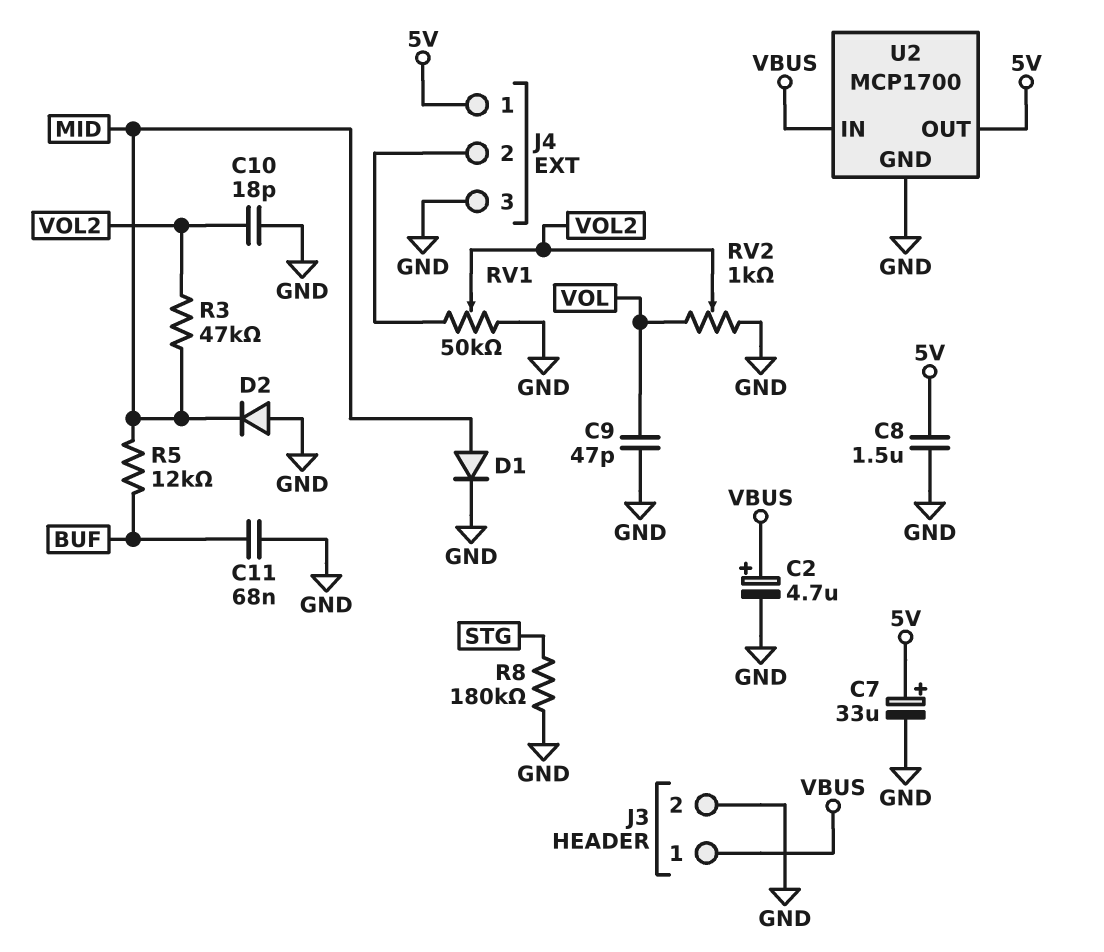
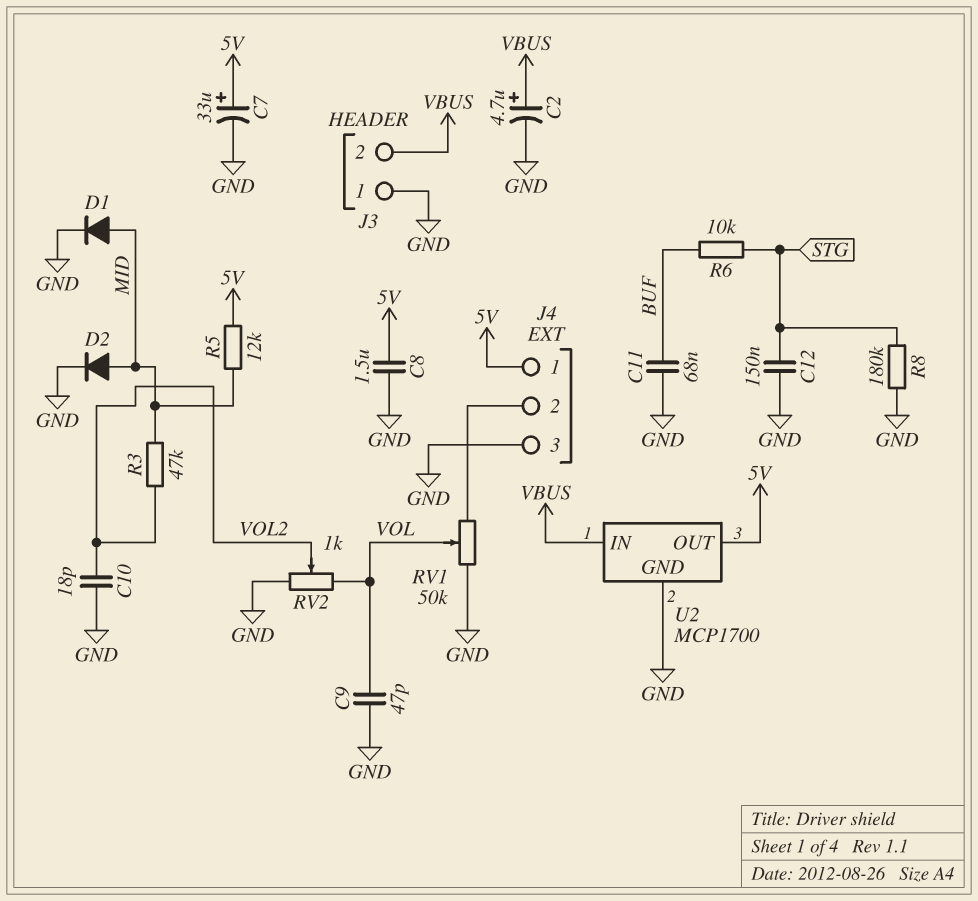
C12: none -> 150nF (GND, STG)
D2: diode (A GND, K MID) -> diode (A MID, K GND)
J3 pin 1: VBUS -> GND
J3 pin 2: GND -> VBUS
R5: 12k (BUF, MID) -> 12k (5V, MID)
R6: none -> 10k (BUF, STG)
RV1: 50k (GND, J4/2, wiper VOL2) -> 50k (GND, J4/2, wiper VOL)

